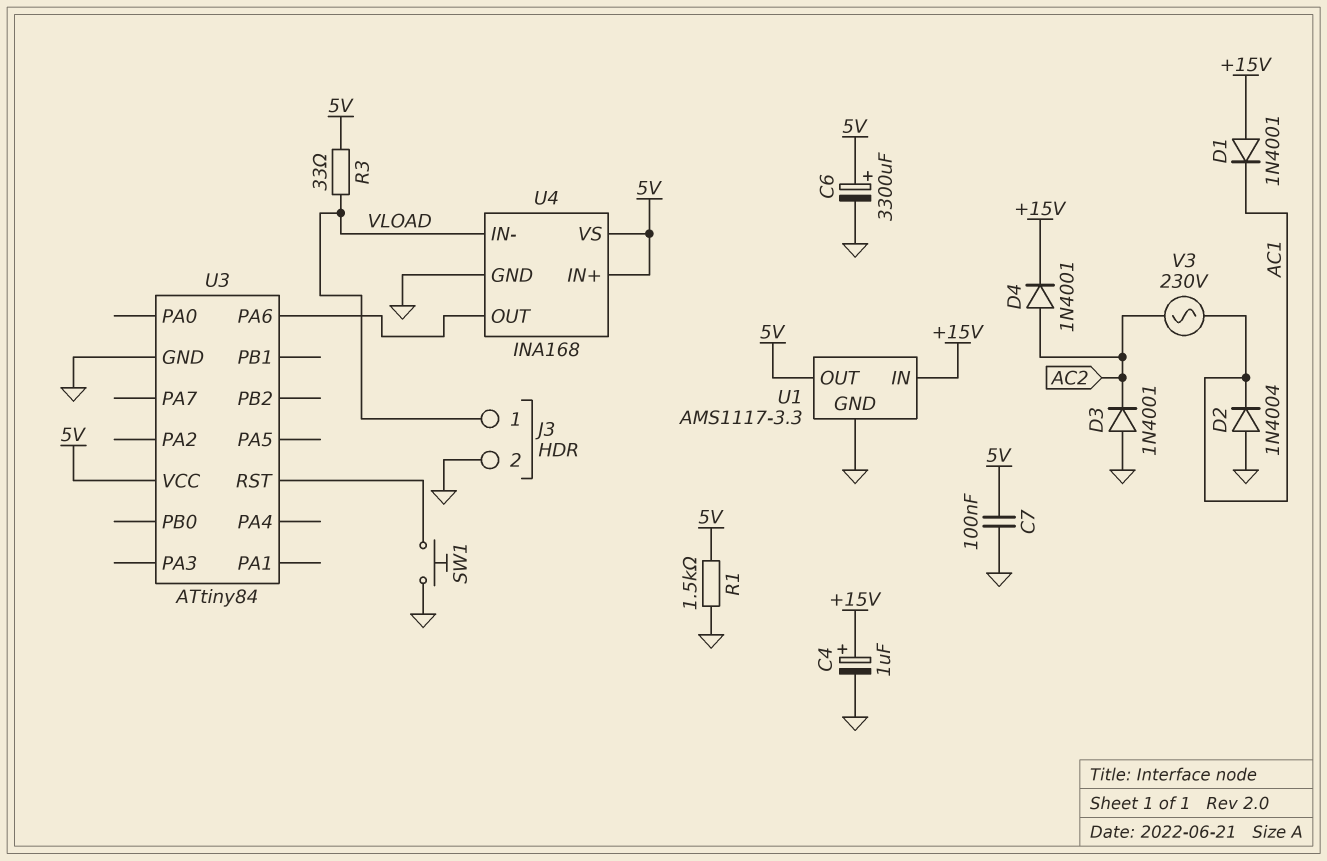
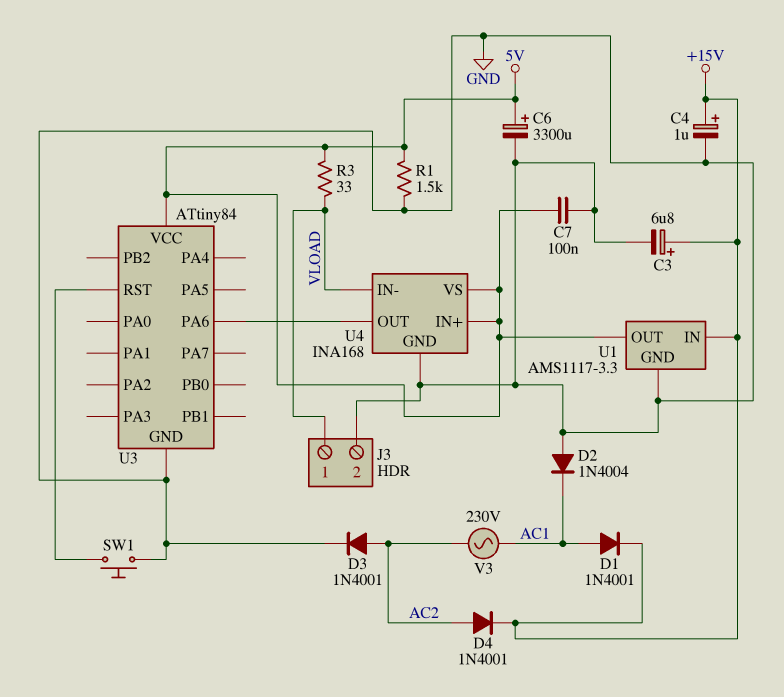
C3: none -> 6.8uF (plus +15V, minus GND)
D1: diode 1N4001 (A +15V, K AC1) -> diode 1N4001 (A AC1, K +15V)
D3: diode 1N4001 (A GND, K AC2) -> diode 1N4001 (A AC2, K GND)

